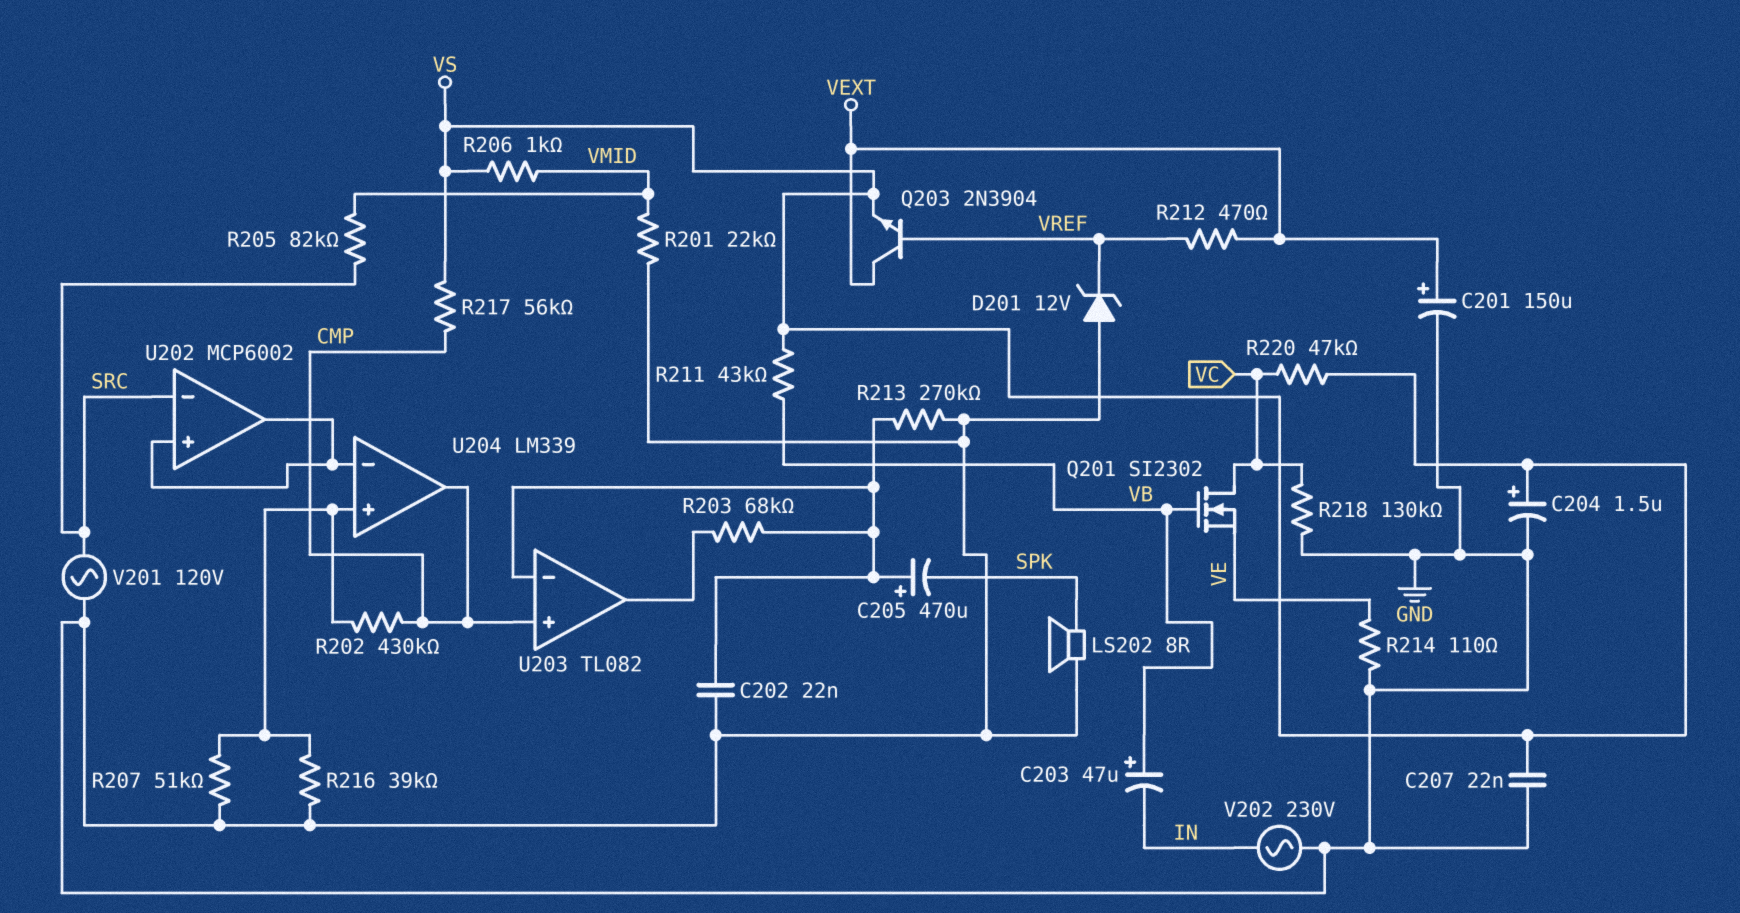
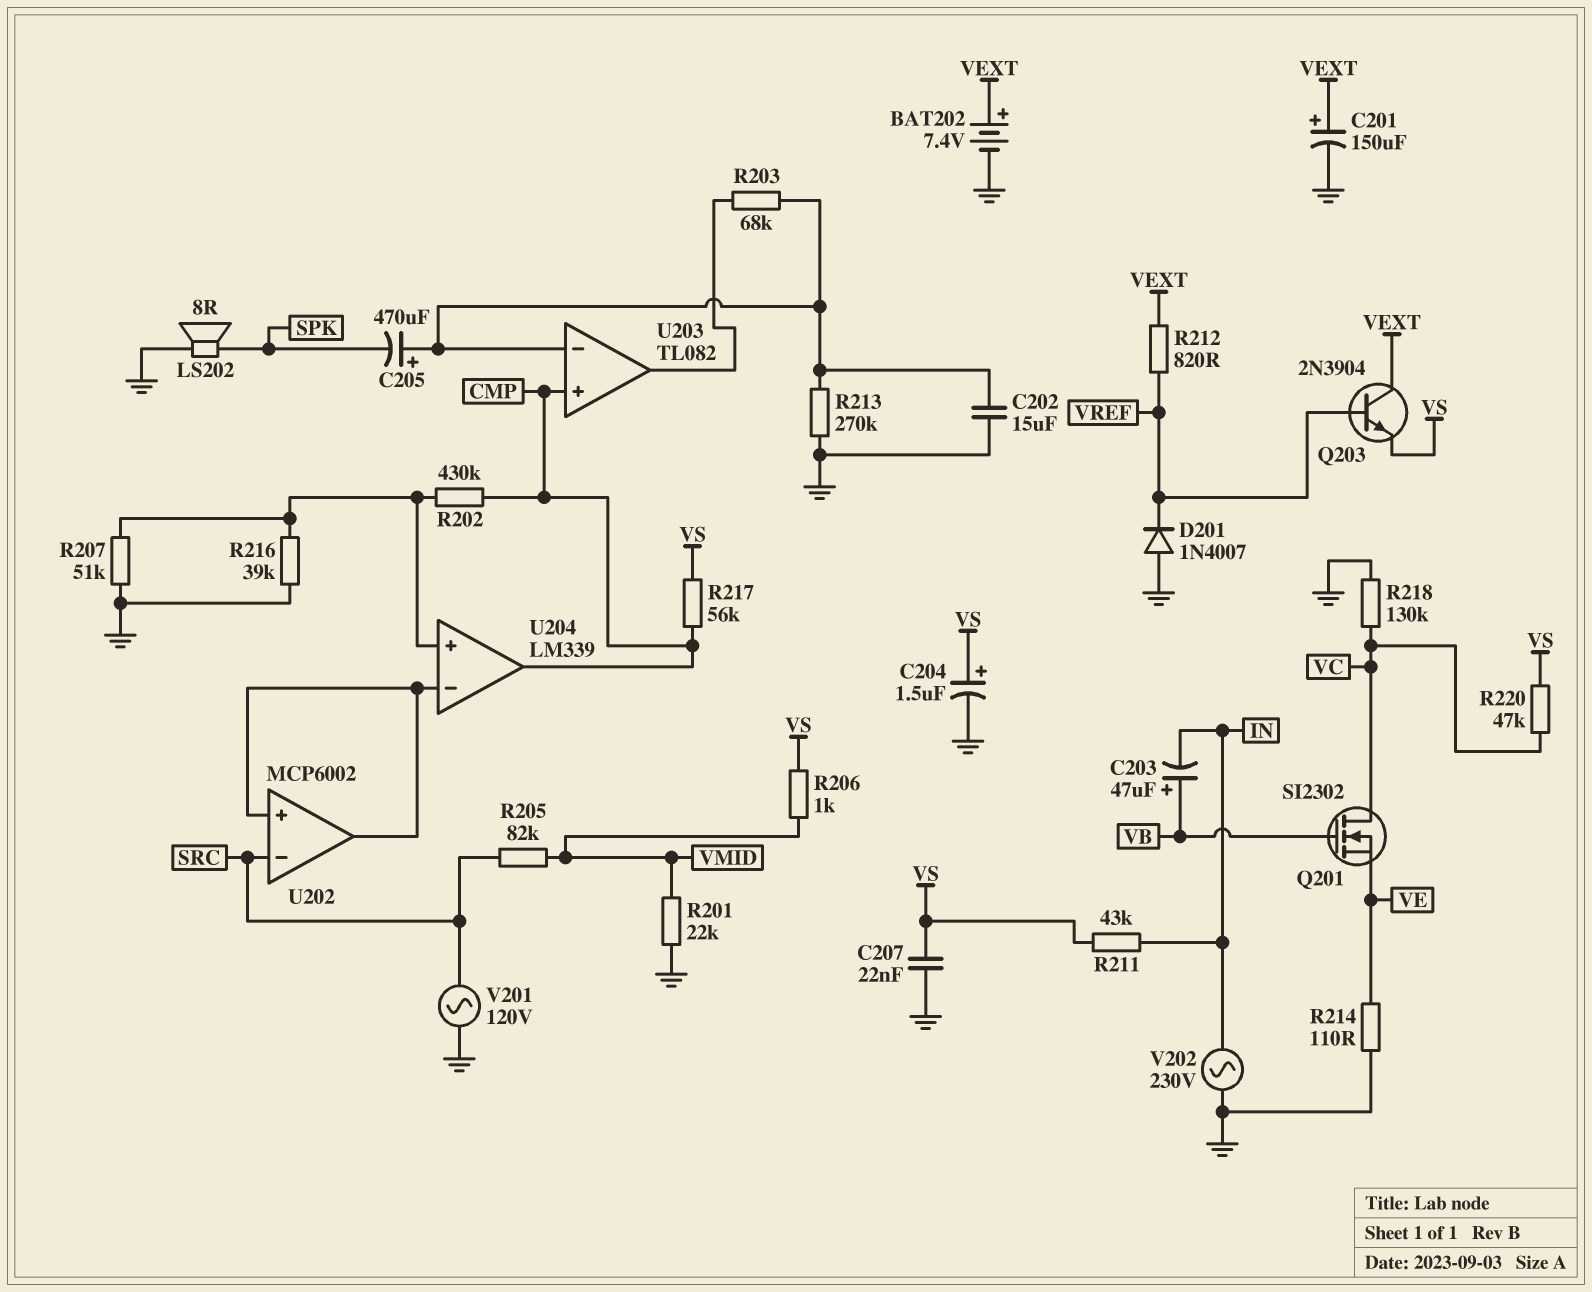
BAT202: none -> 7.4V (plus VEXT, minus GND)
C202: 22nF (GND, U203/in-) -> 15uF (GND, U203/in-)
D201: zener 12V (A GND, K VREF) -> diode 1N4007 (A GND, K VREF)
R211: 43k (VB, VS) -> 43k (IN, VS)
R212: 470 (VEXT, VREF) -> 820 (VEXT, VREF)

